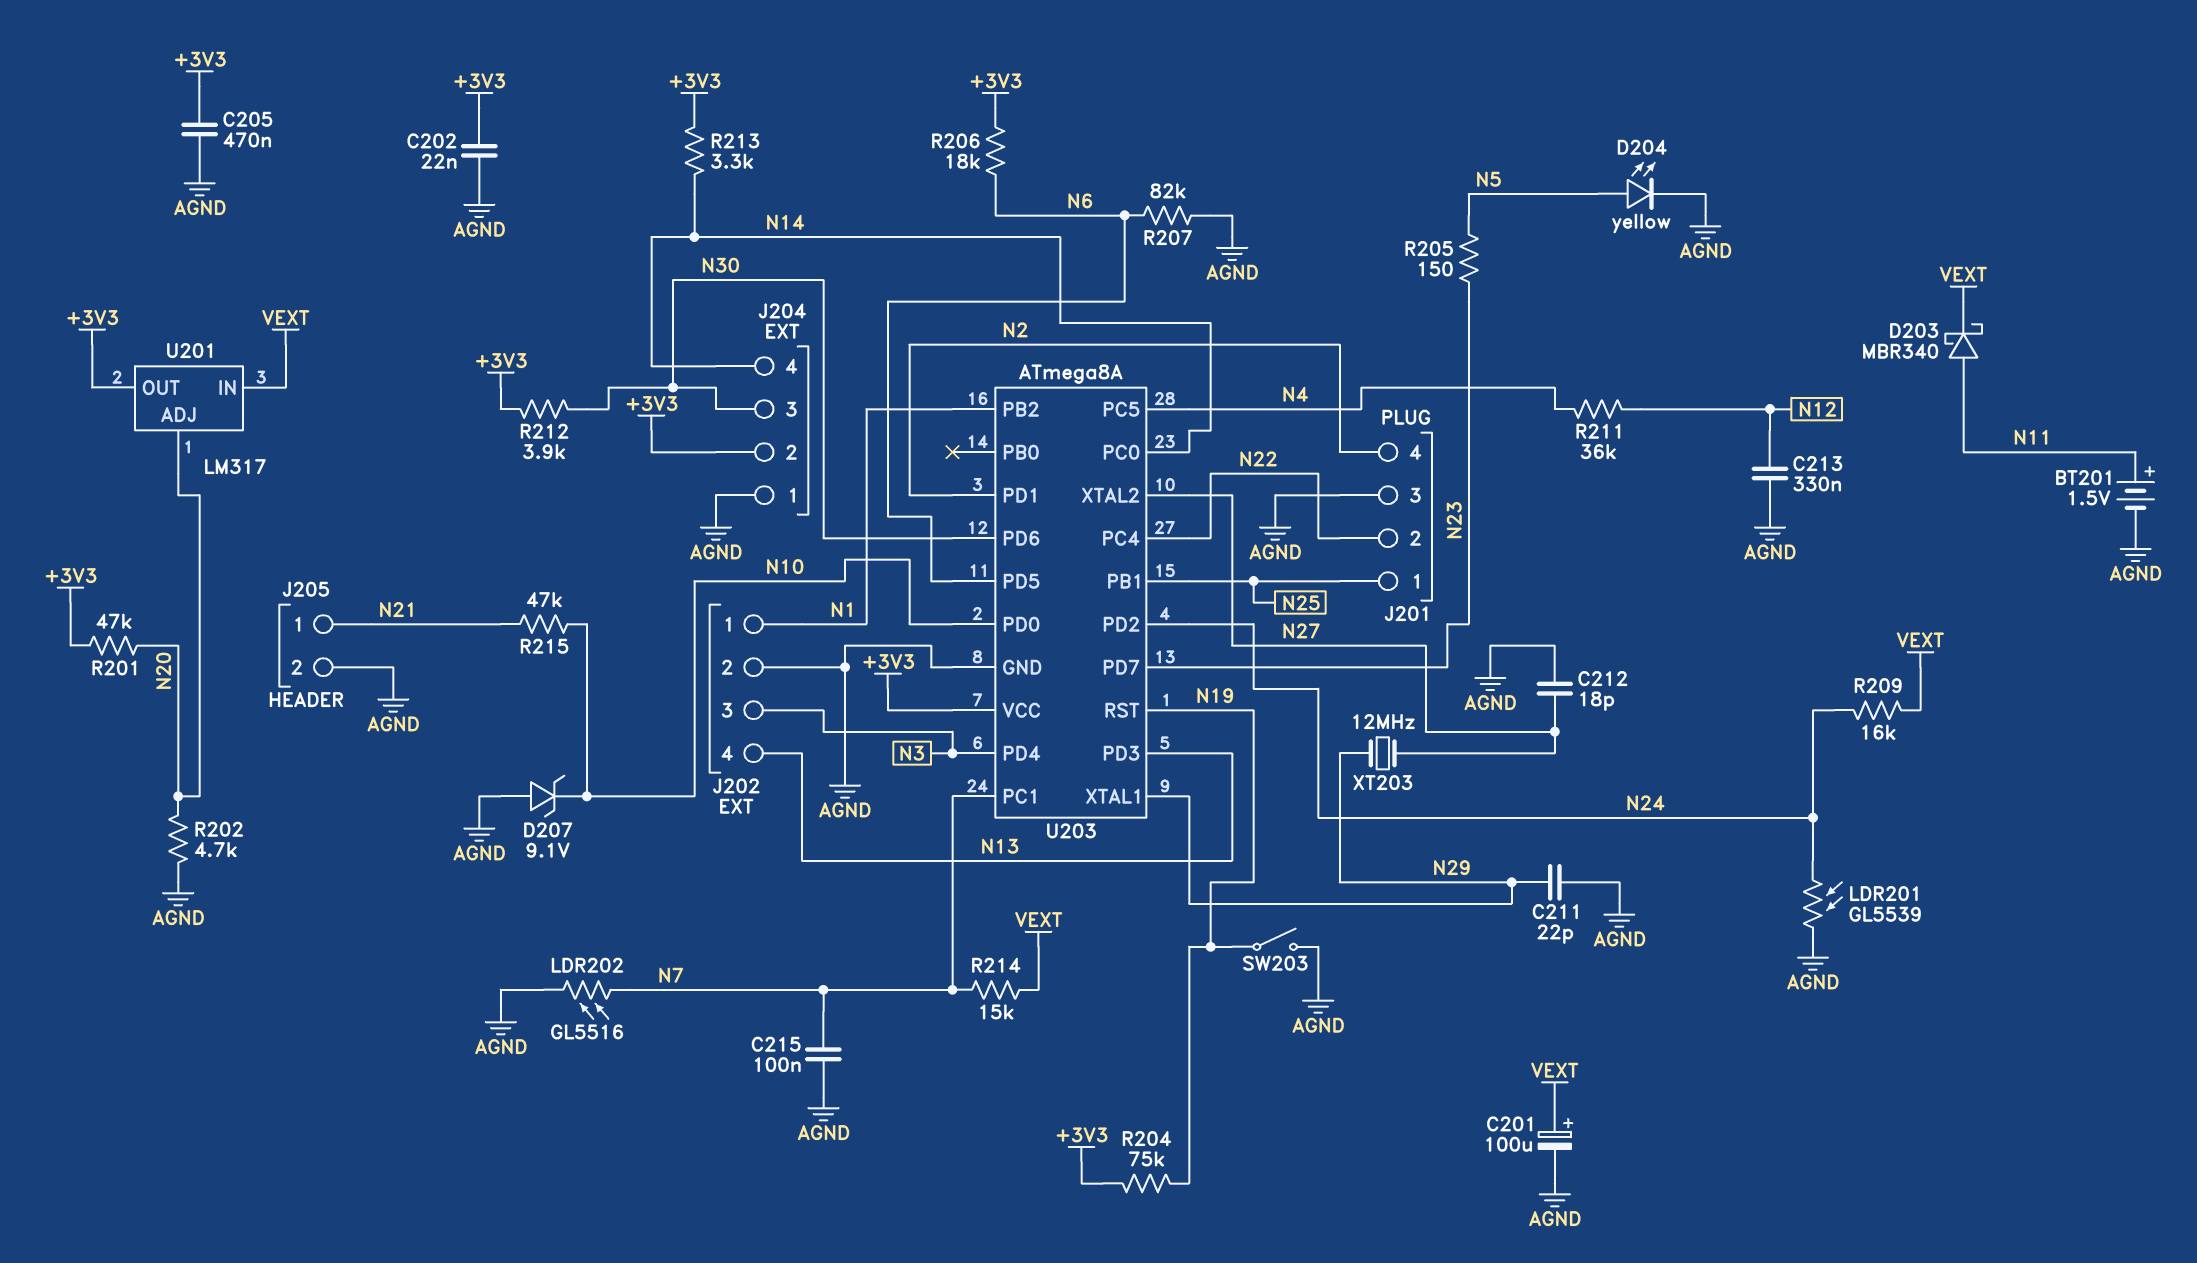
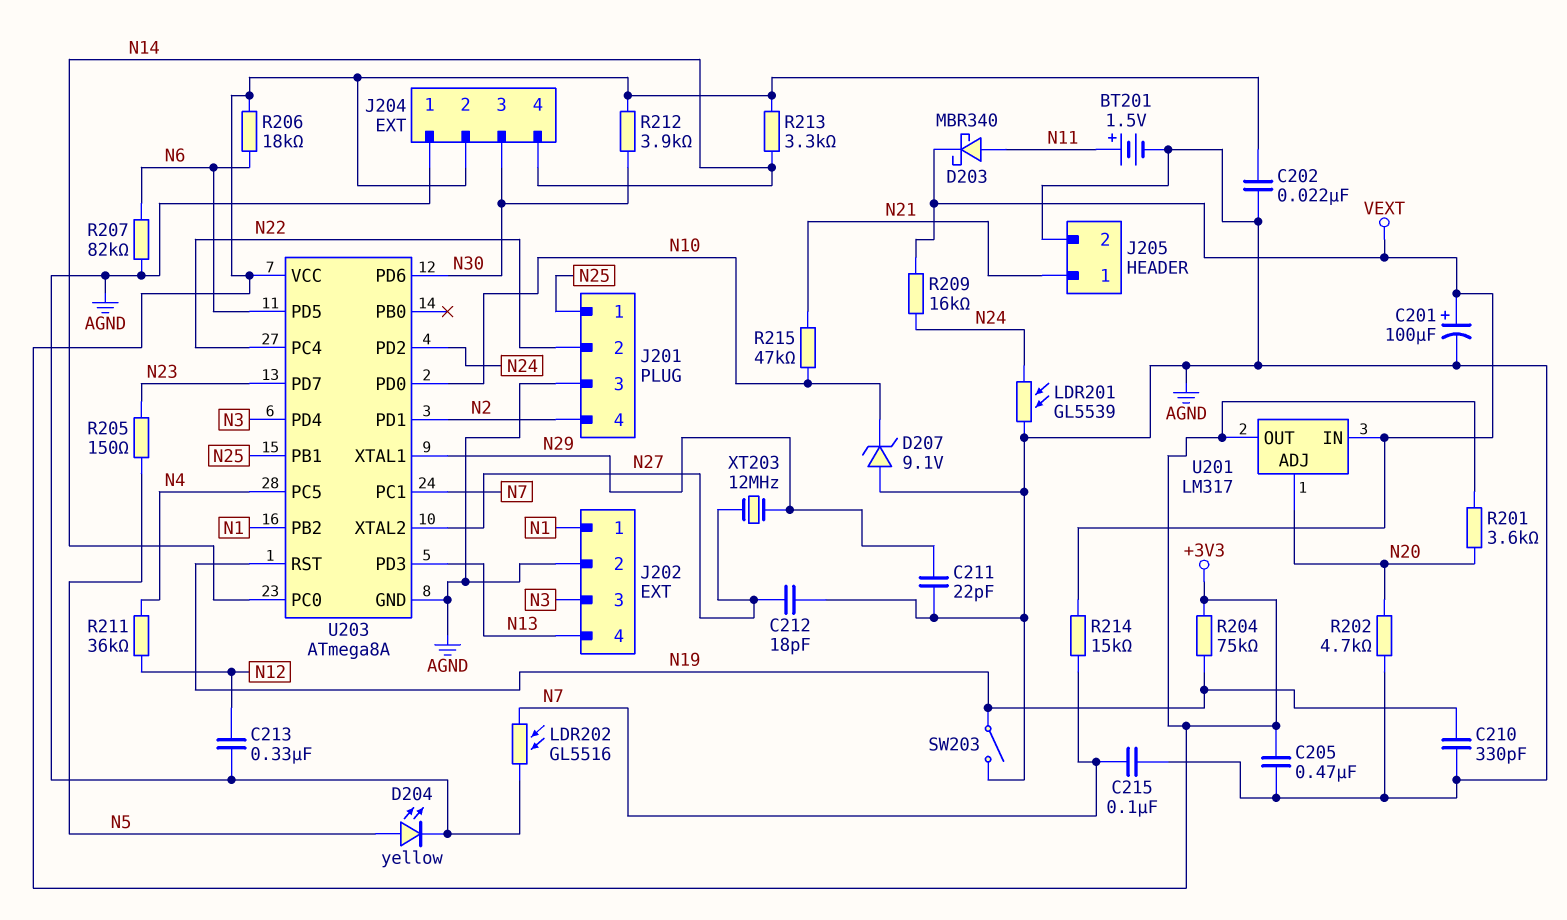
C210: none -> 330pF (AGND, N19)
R201: 47k (+3V3, N20) -> 3.6k (+3V3, N20)

